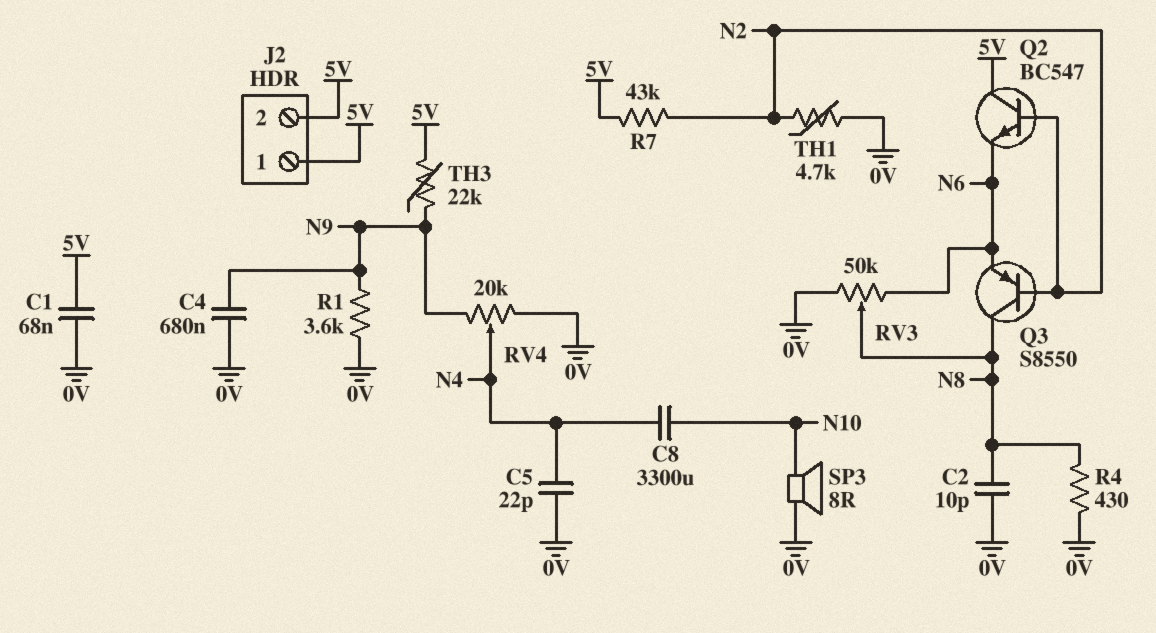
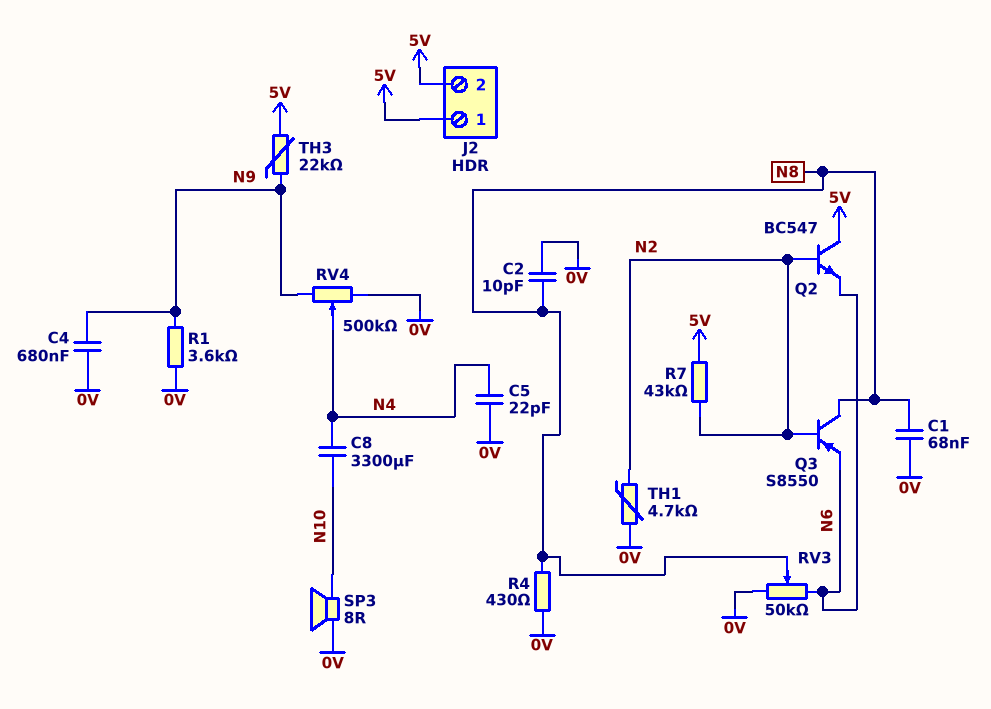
C1: 68nF (0V, 5V) -> 68nF (0V, N8)
RV4: 20k (0V, N9, wiper N4) -> 500k (0V, N9, wiper N4)

